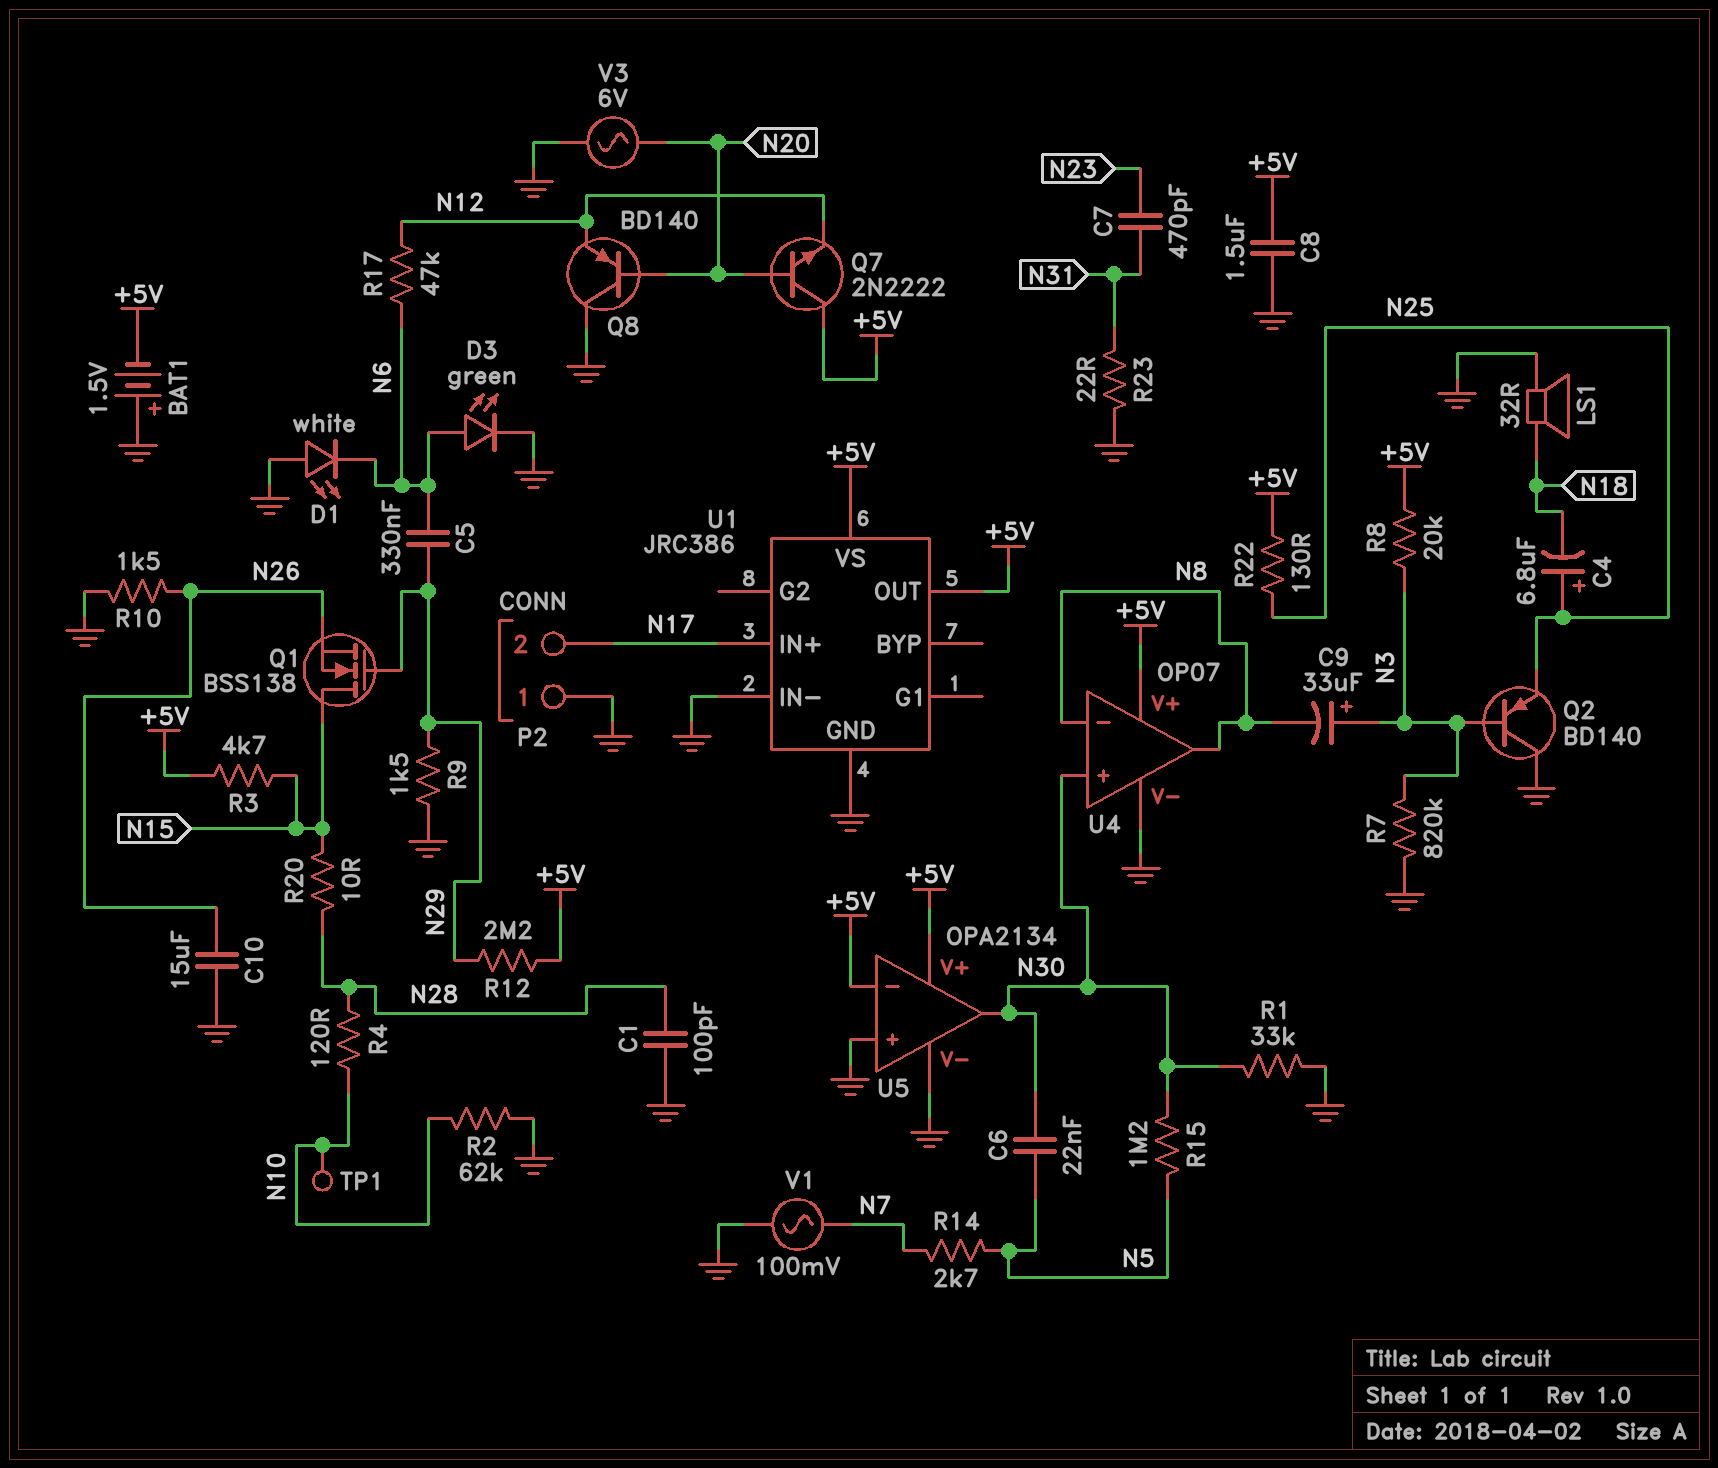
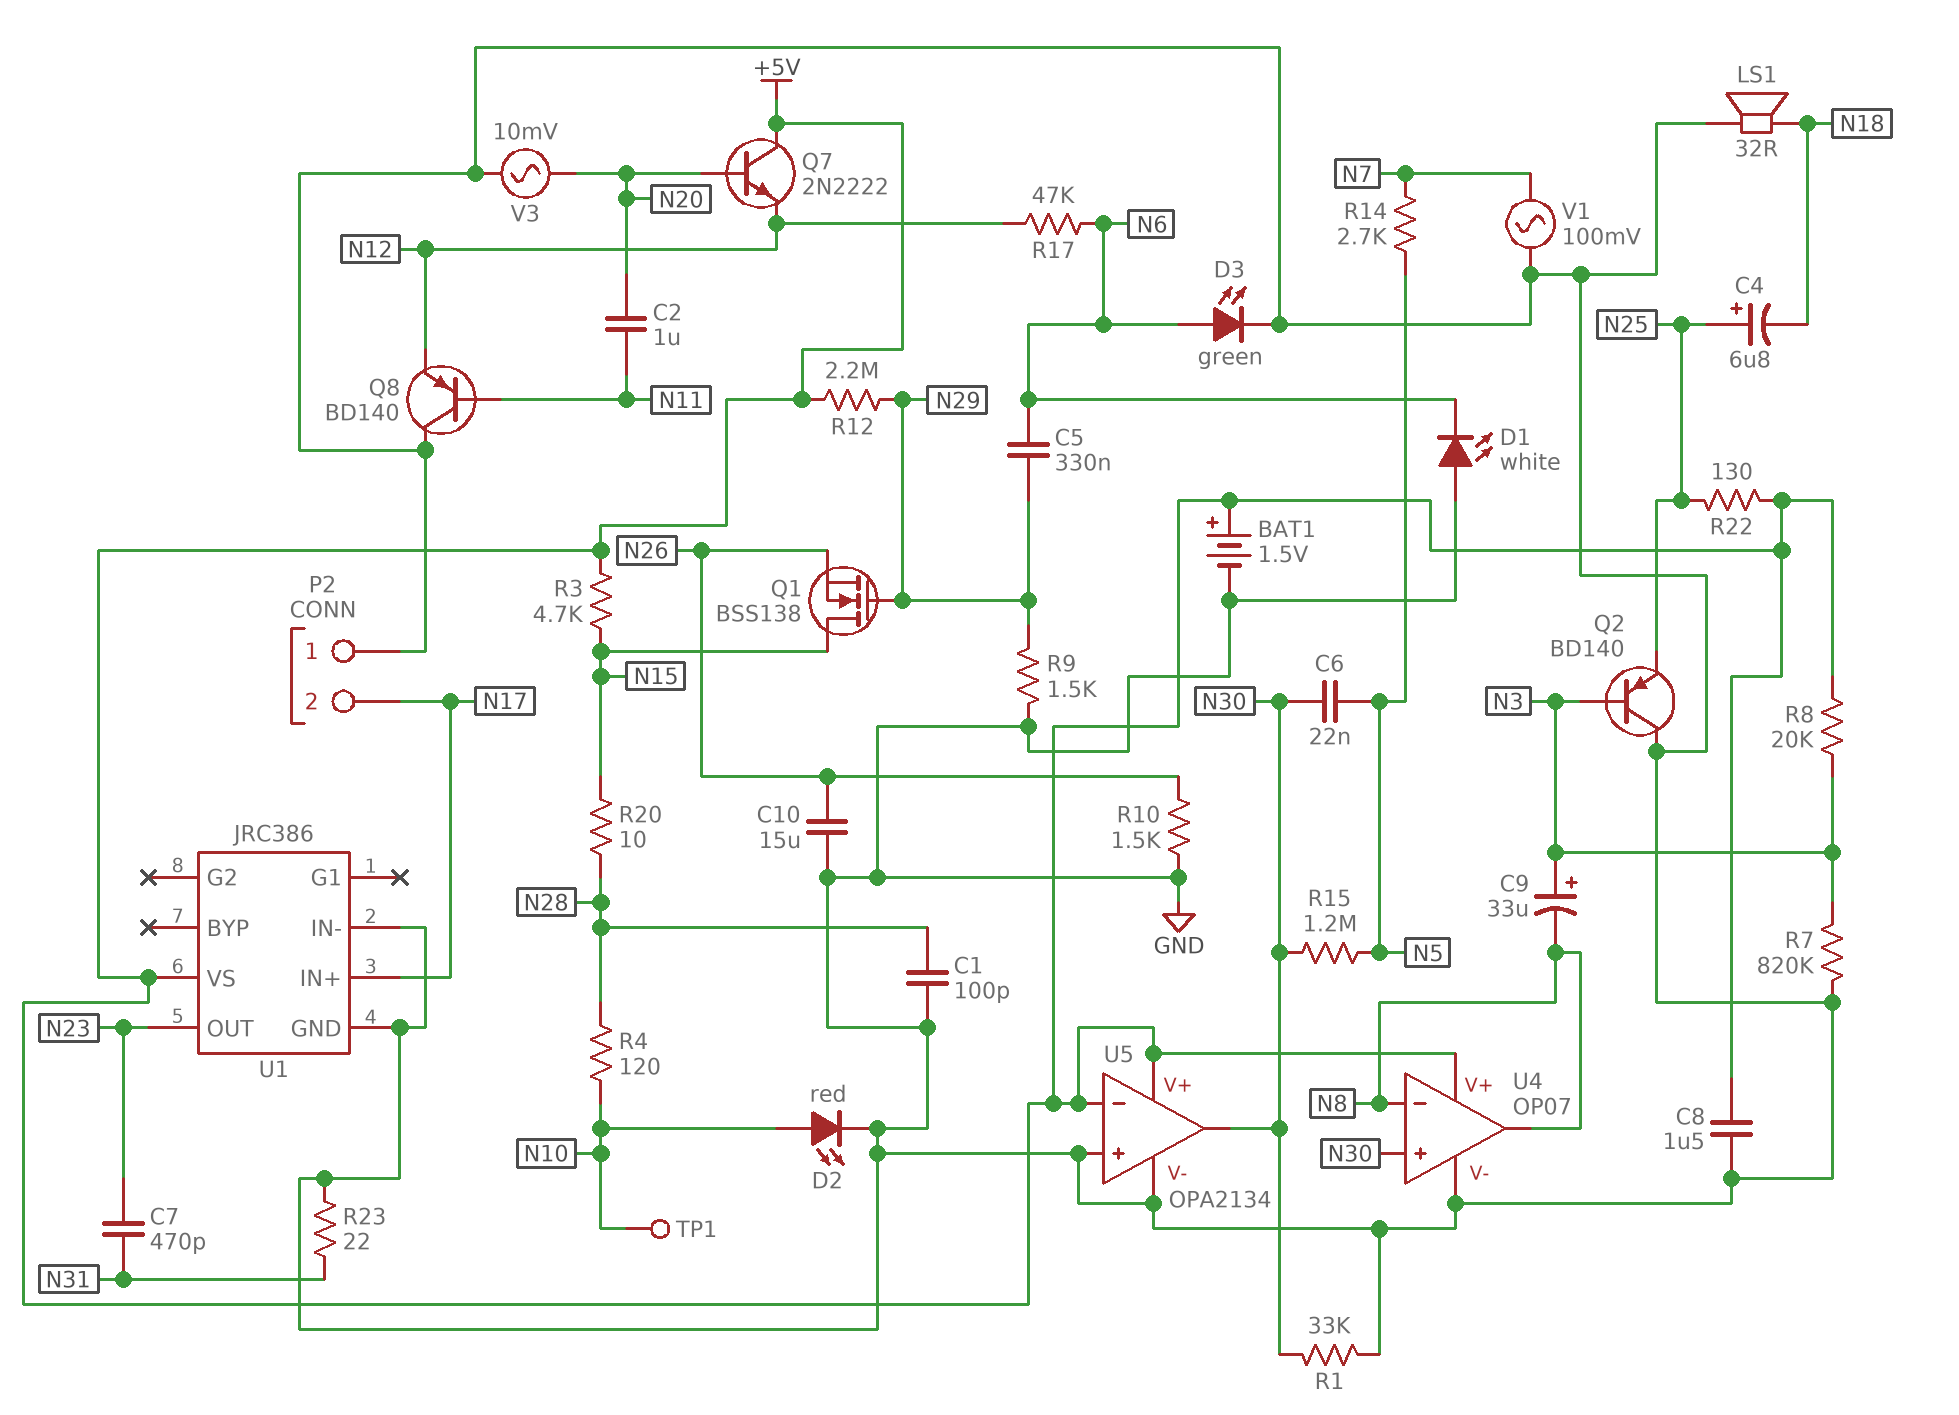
BAT1: 1.5V (plus GND, minus +5V) -> 1.5V (plus +5V, minus GND)
C2: none -> 1uF (N11, N20)
D2: none -> LED red (A N10, K GND)
Q8: PNP BD140 (B N20, C GND, E N12) -> PNP BD140 (B N11, C GND, E N12)
R2: 62k (GND, N10) -> none
U1 pin OUT: +5V -> N23
V3: AC 6V (GND, N20) -> AC 10mV (GND, N20)

